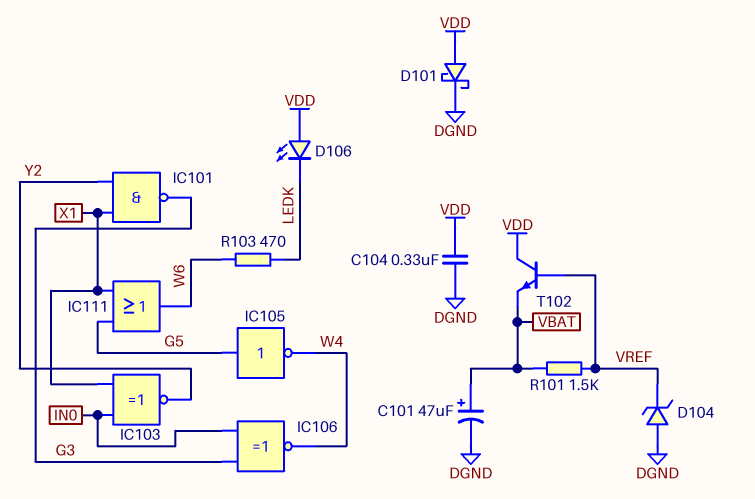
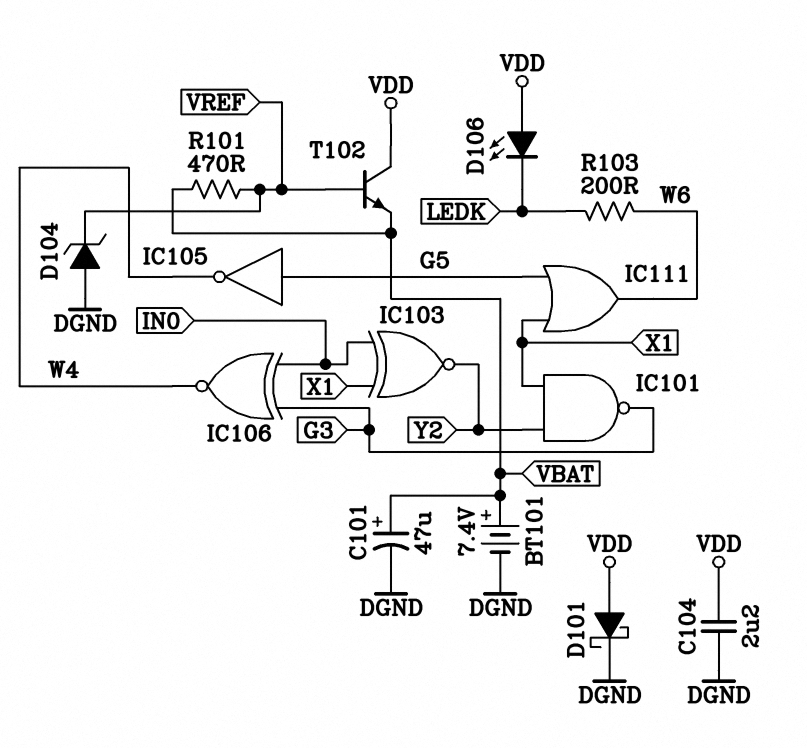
BT101: none -> 7.4V (plus VBAT, minus DGND)
C104: 330nF (DGND, VDD) -> 2.2uF (DGND, VDD)
R101: 1.5k (VBAT, VREF) -> 470 (VBAT, VREF)
R103: 470 (LEDK, W6) -> 200 (LEDK, W6)

